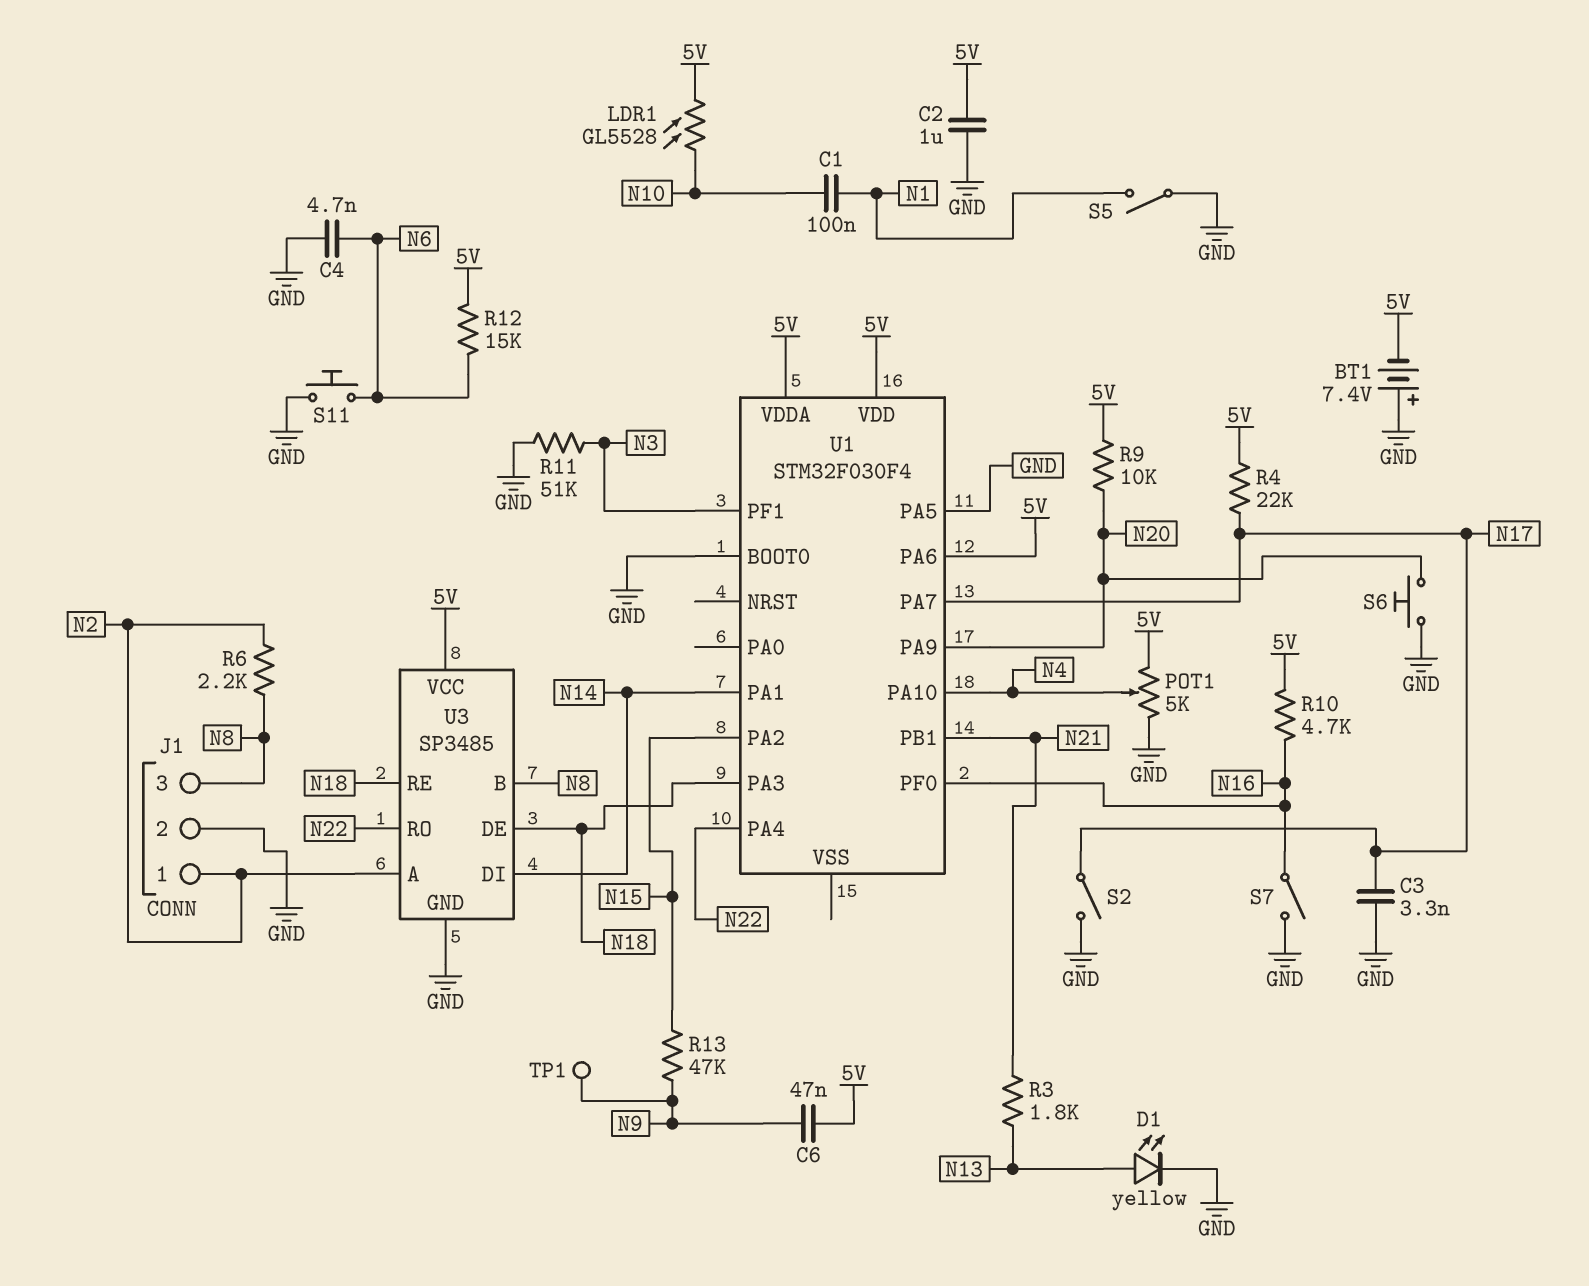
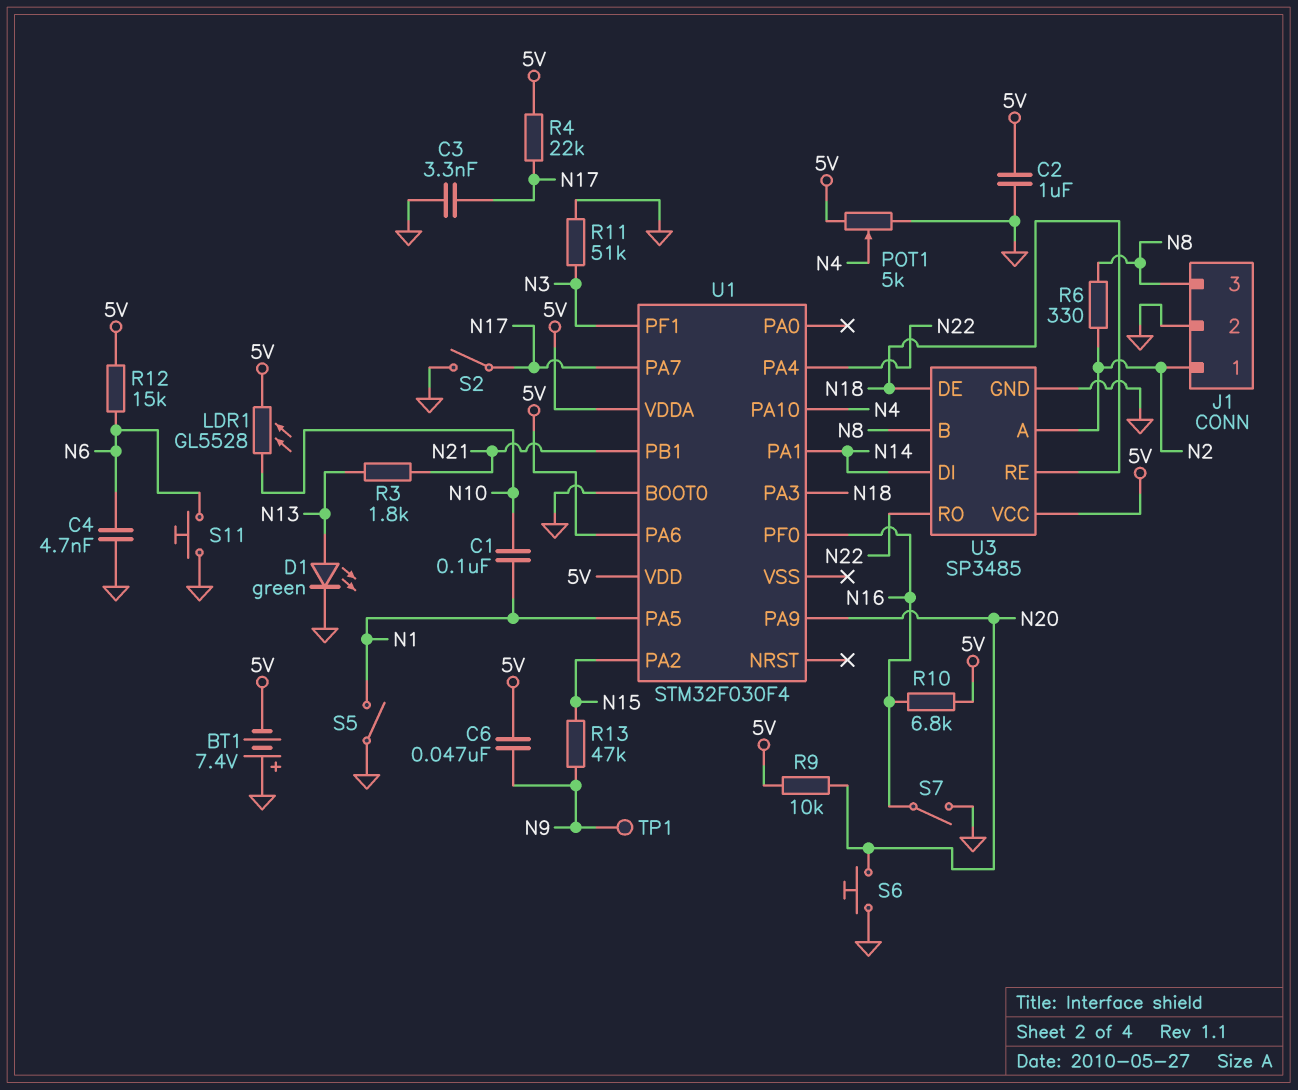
D1: LED yellow (A N13, K GND) -> LED green (A N13, K GND)
R6: 2.2k (N2, N8) -> 330 (N2, N8)
R10: 4.7k (5V, N16) -> 6.8k (5V, N16)
U1 pin PA5: GND -> N1

